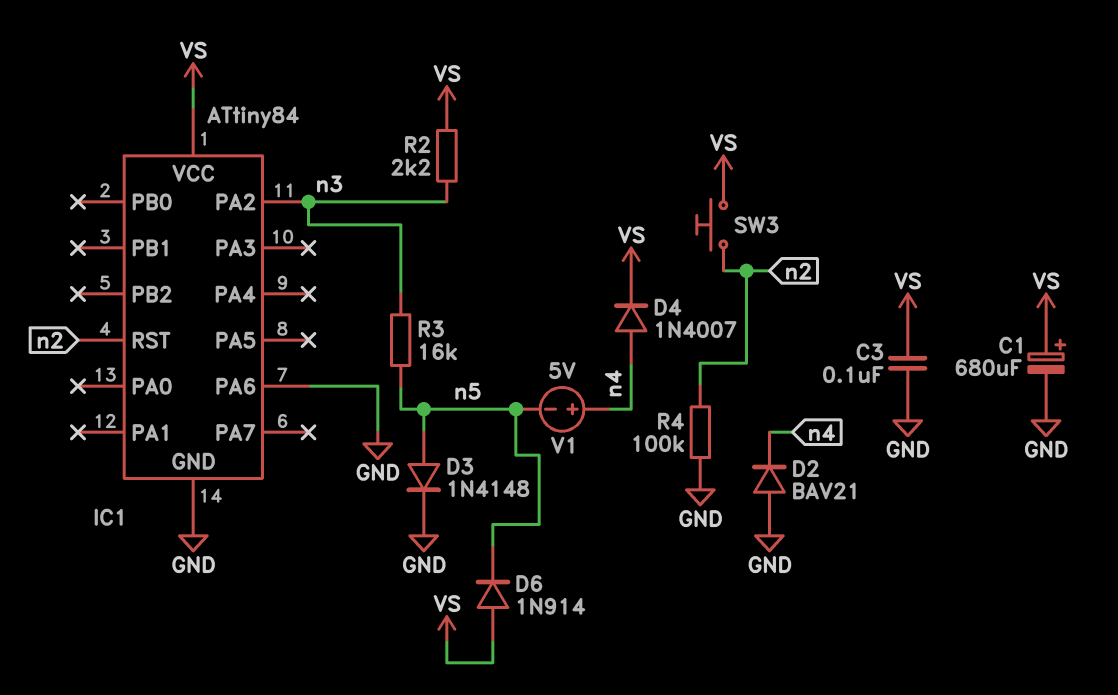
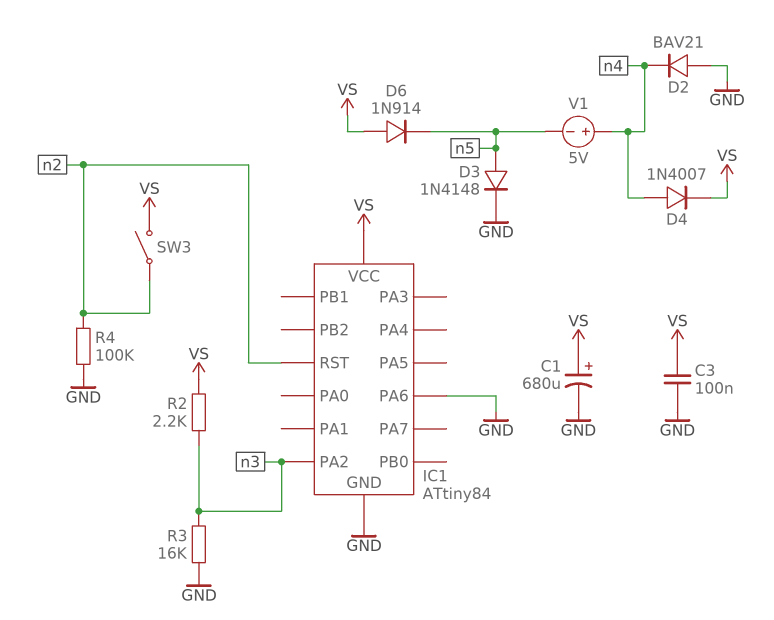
R3: 16k (n3, n5) -> 16k (GND, n3)
SW3: button (VS, n2) -> switch (VS, n2)

